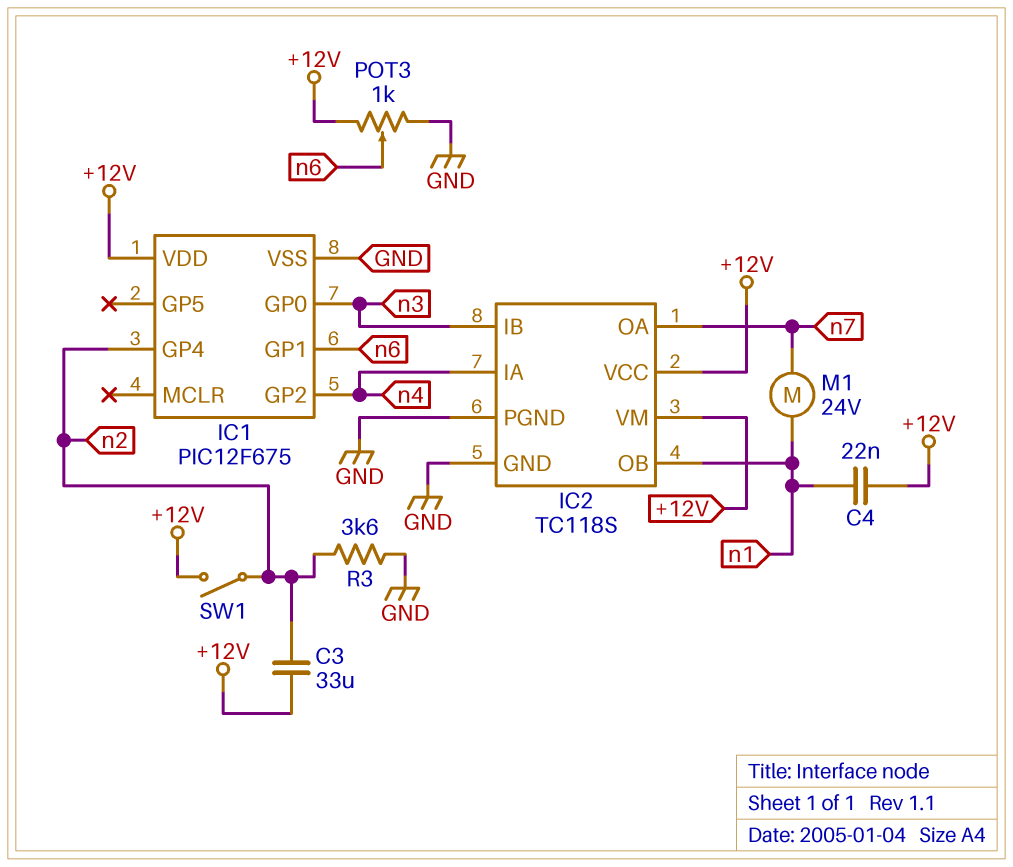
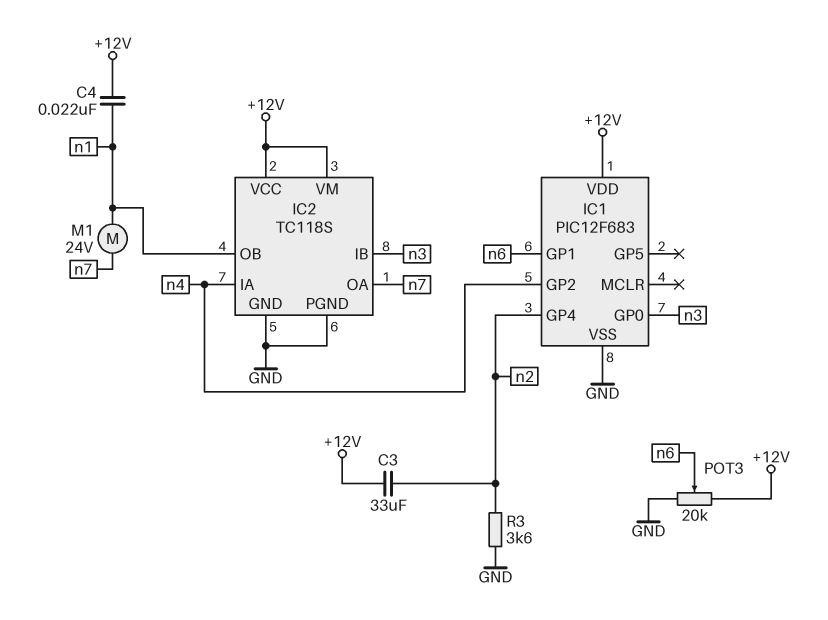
IC1: PIC12F675 -> PIC12F683
POT3: 1k (+12V, GND, wiper n6) -> 20k (+12V, GND, wiper n6)
SW1: switch (+12V, n2) -> none

